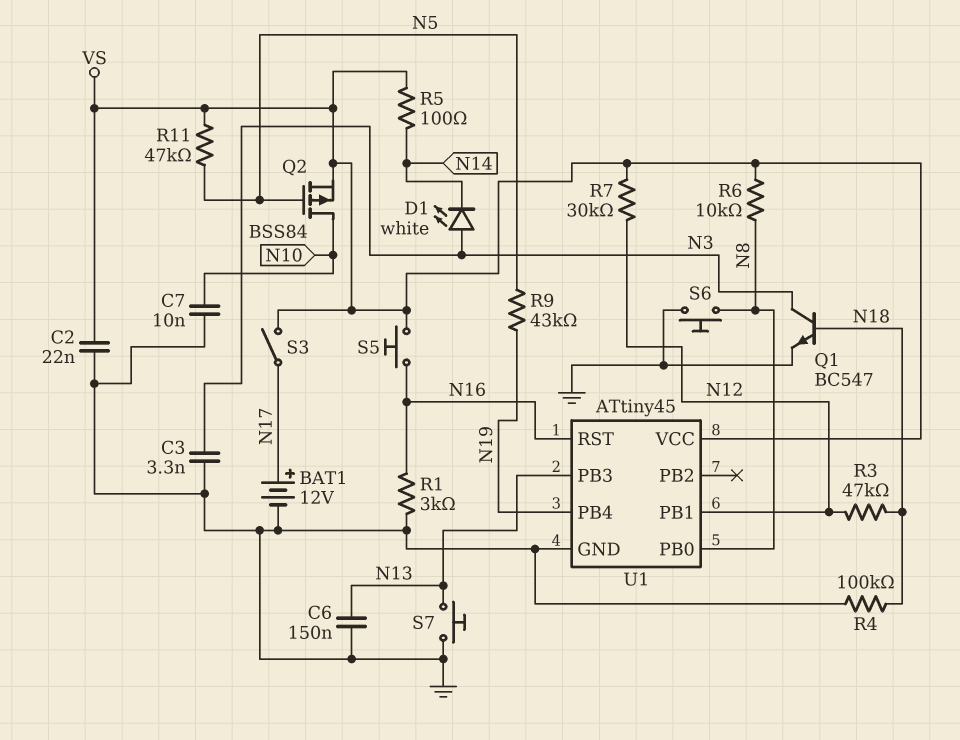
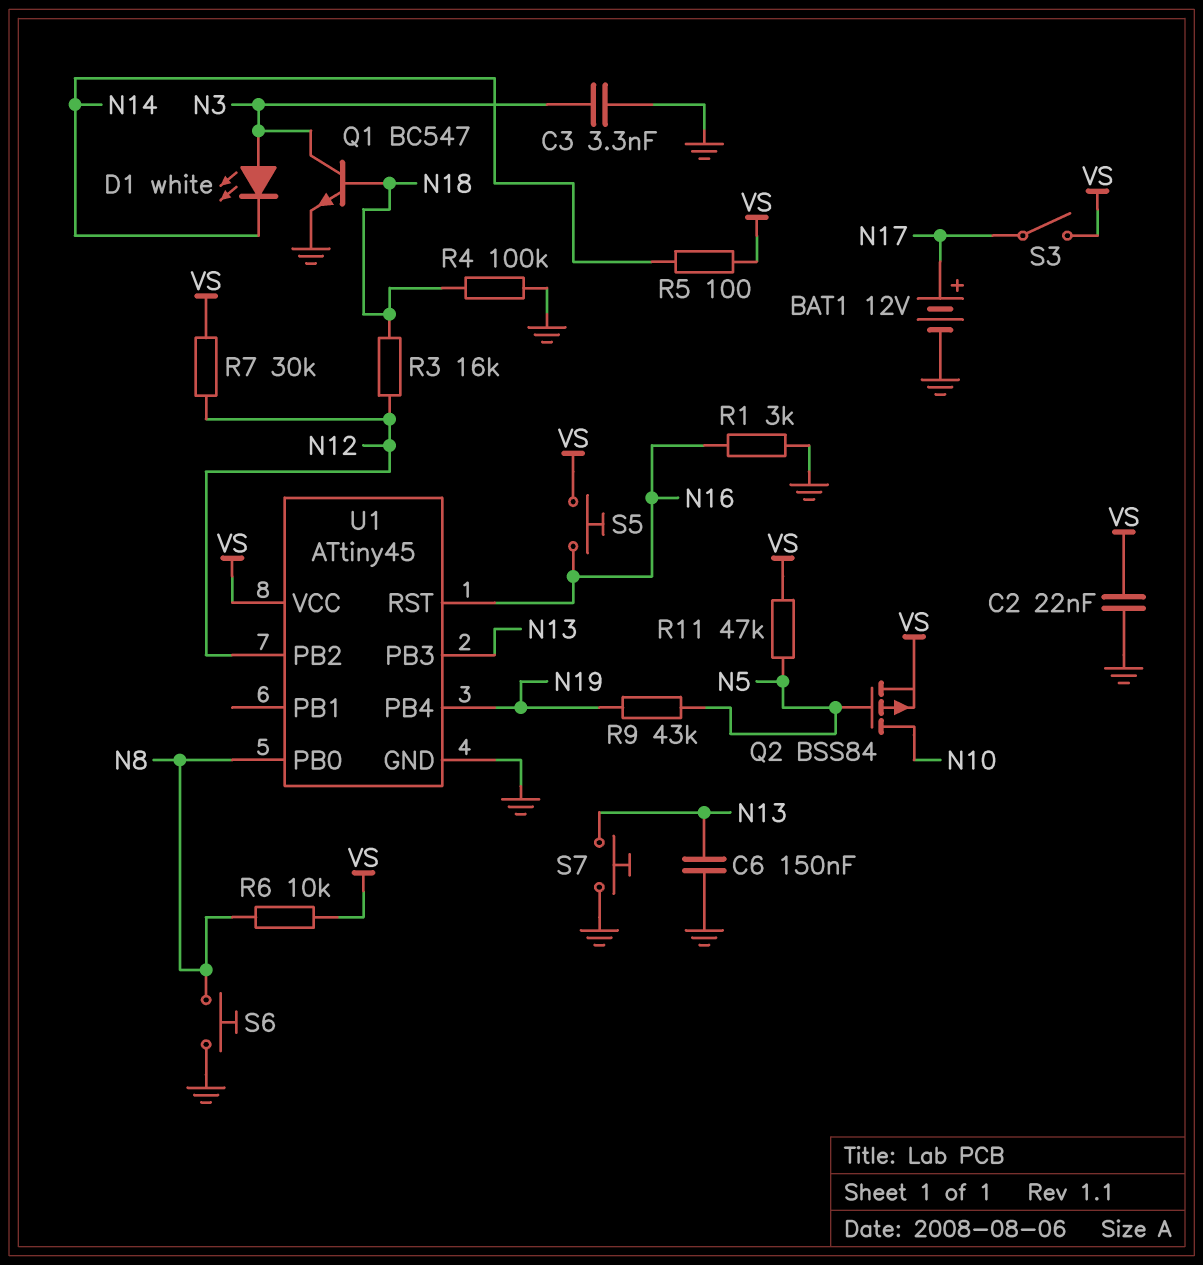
C7: 10nF (GND, N10) -> none
R3: 47k (N12, N18) -> 16k (N12, N18)
U1 pin PB1: N12 -> none
U1 pin PB2: none -> N12

